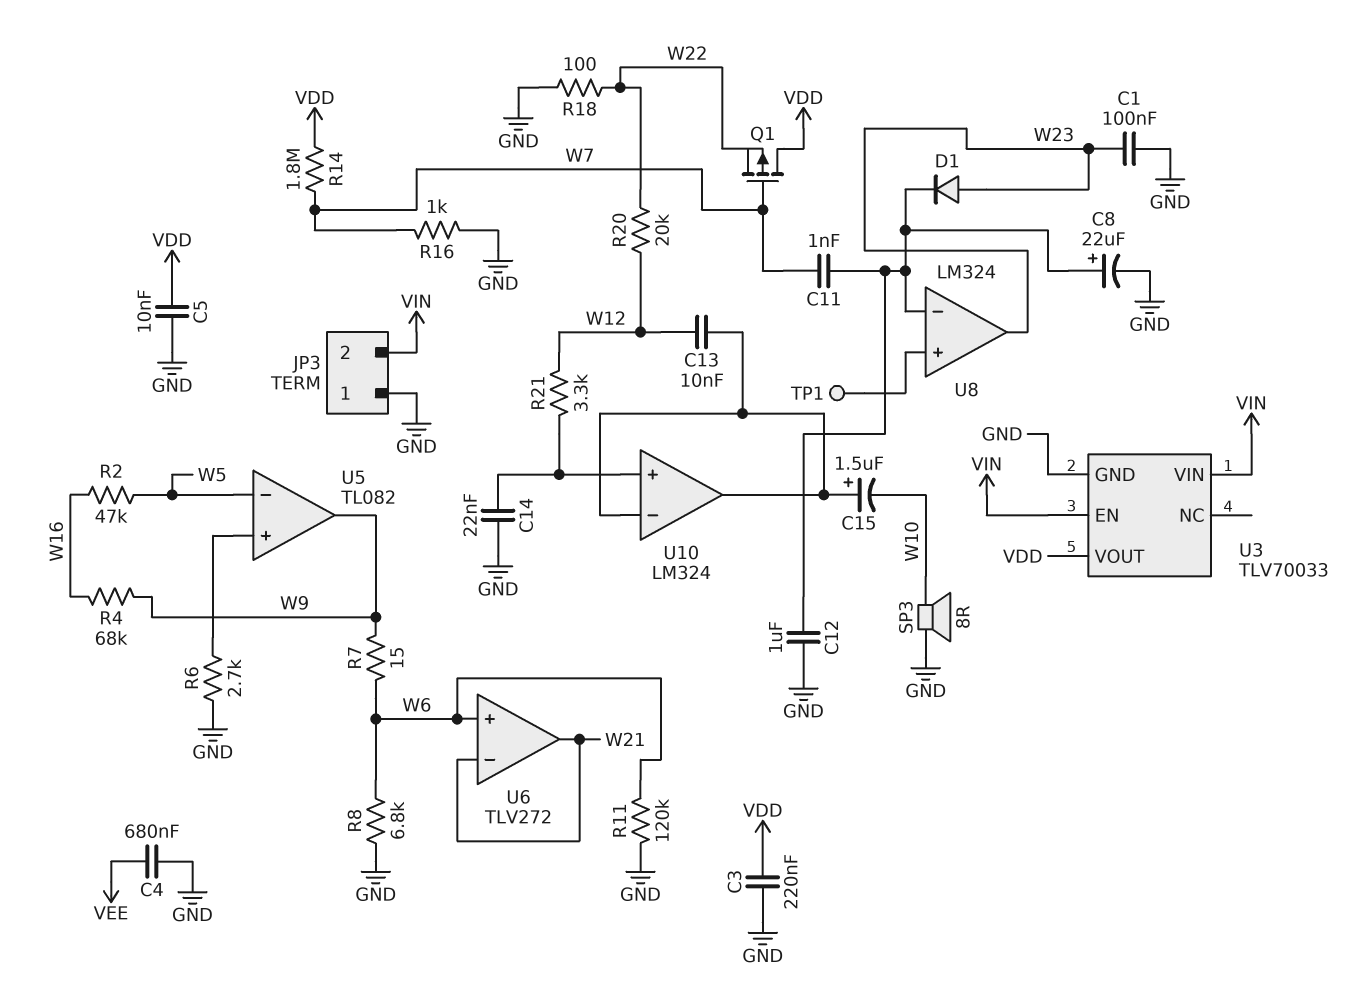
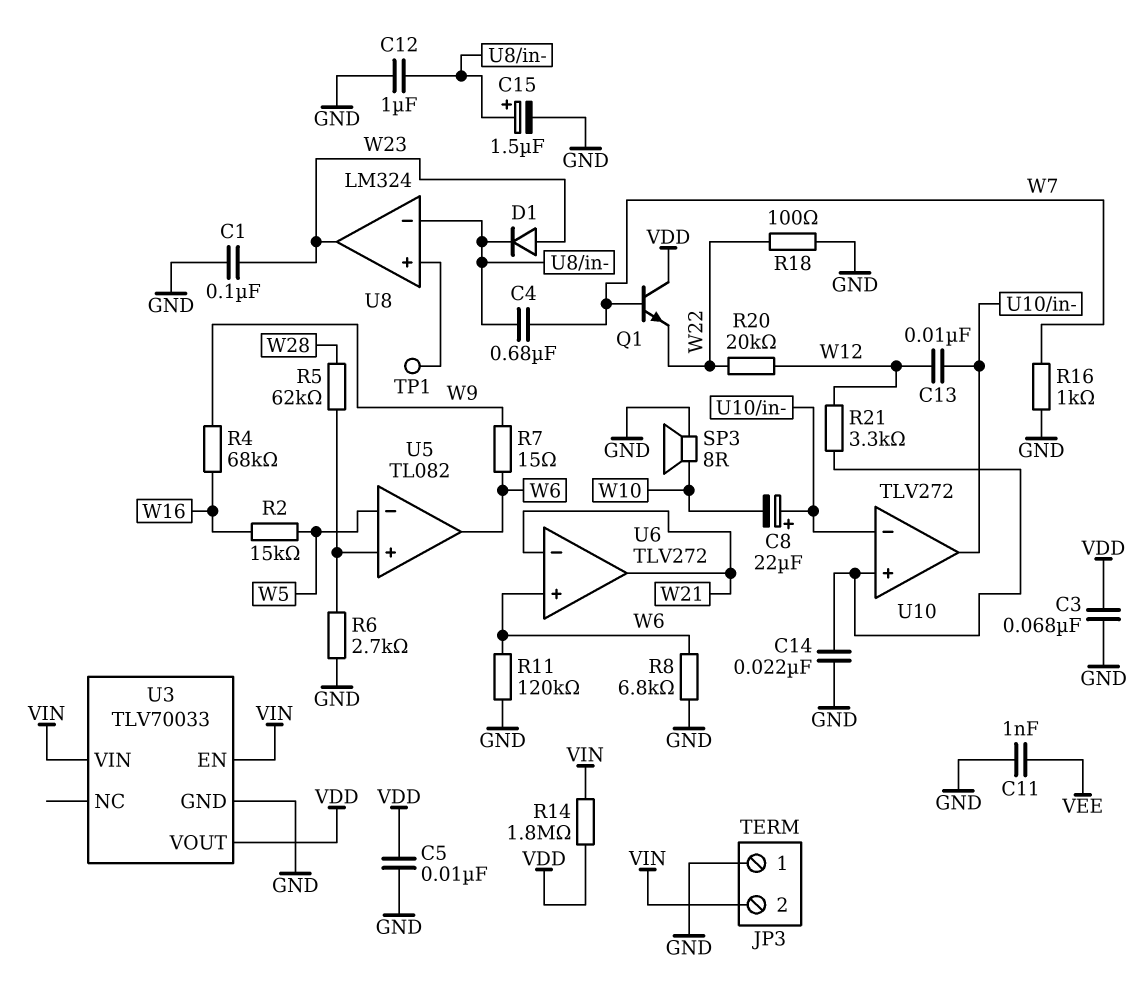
C3: 220nF (GND, VDD) -> 68nF (GND, VDD)
C4: 680nF (GND, VEE) -> 680nF (U8/in-, W7)
C8: 22uF (plus U8/in-, minus GND) -> 22uF (plus U10/in-, minus W10)
C11: 1nF (U8/in-, W7) -> 1nF (GND, VEE)
C15: 1.5uF (plus U10/in-, minus W10) -> 1.5uF (plus U8/in-, minus GND)
Q1: PMOS (G W7, D VDD, S W22) -> NPN (B W7, C VDD, E W22)
R2: 47k (W5, W16) -> 15k (W5, W16)
R5: none -> 62k (U5/in+, W28)
R14: 1.8M (VDD, W7) -> 1.8M (VDD, VIN)
U5 pin out: W9 -> W6
U10: LM324 -> TLV272

